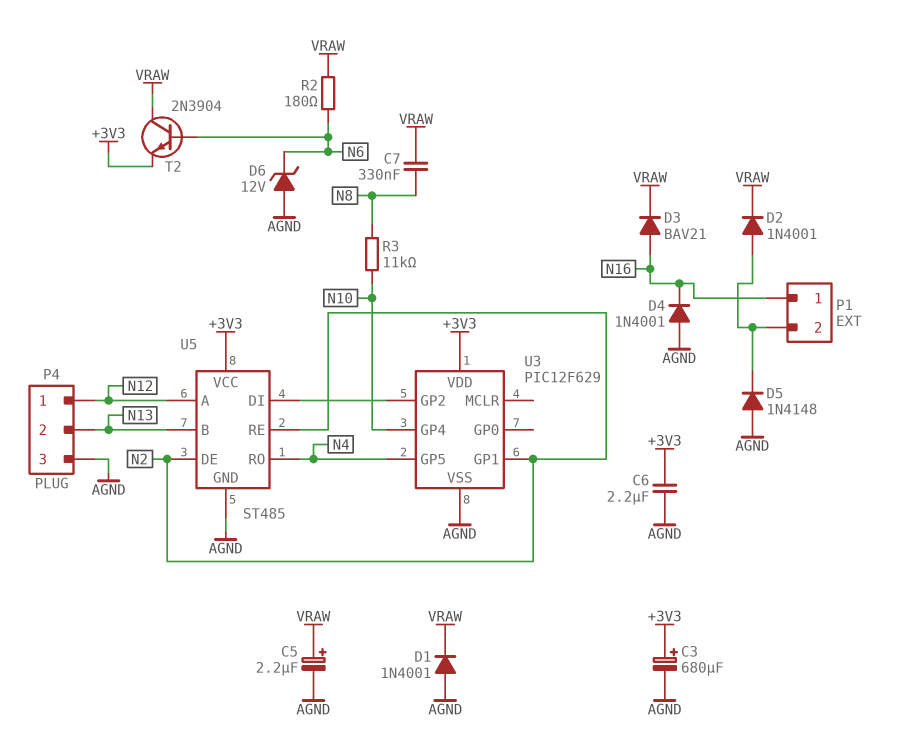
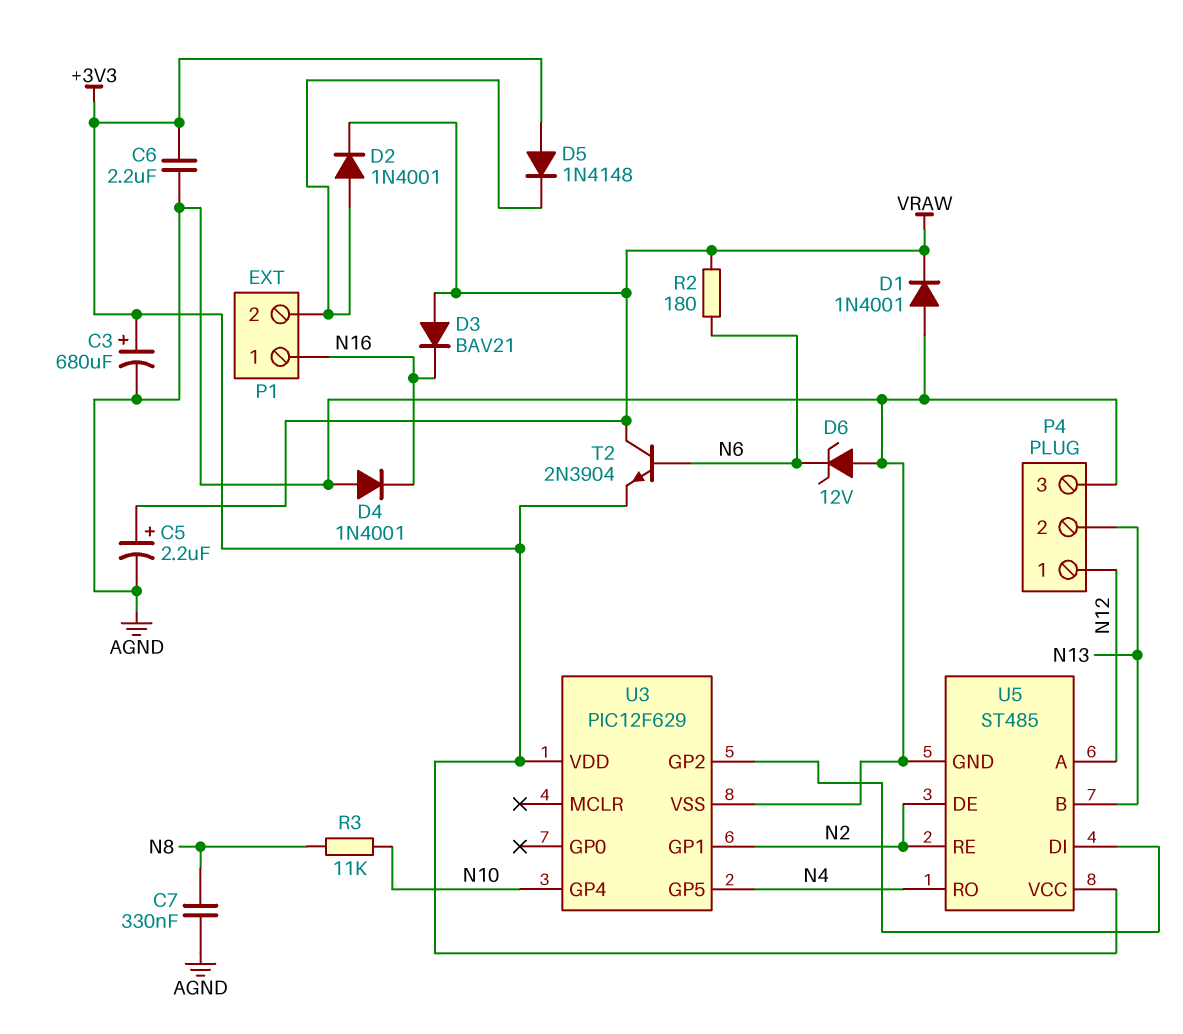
C7: 330nF (N8, VRAW) -> 330nF (AGND, N8)
D3: diode BAV21 (A N16, K VRAW) -> diode BAV21 (A VRAW, K N16)
D5: diode 1N4148 (A AGND, K P1/2) -> diode 1N4148 (A +3V3, K P1/2)

